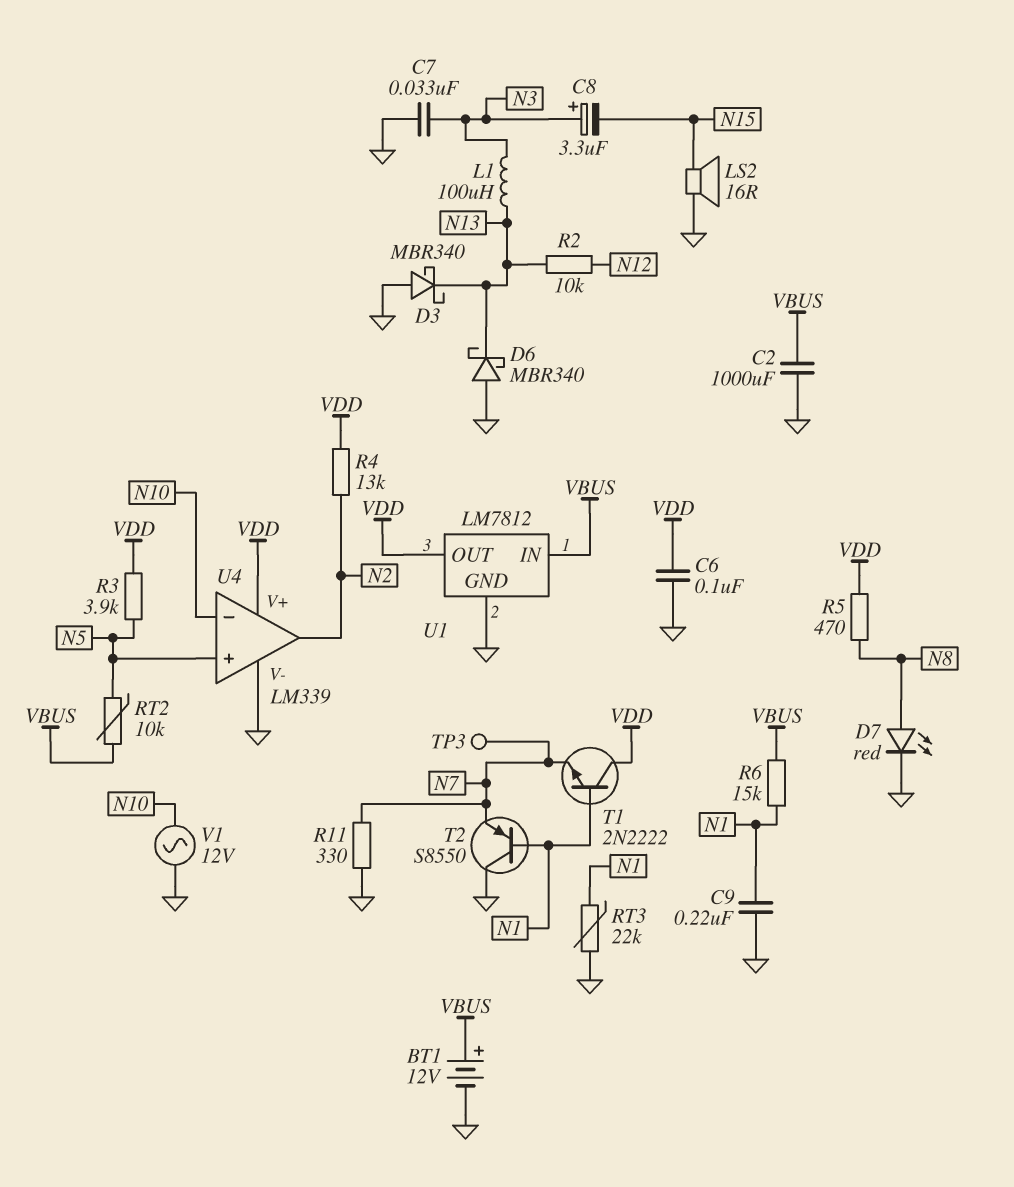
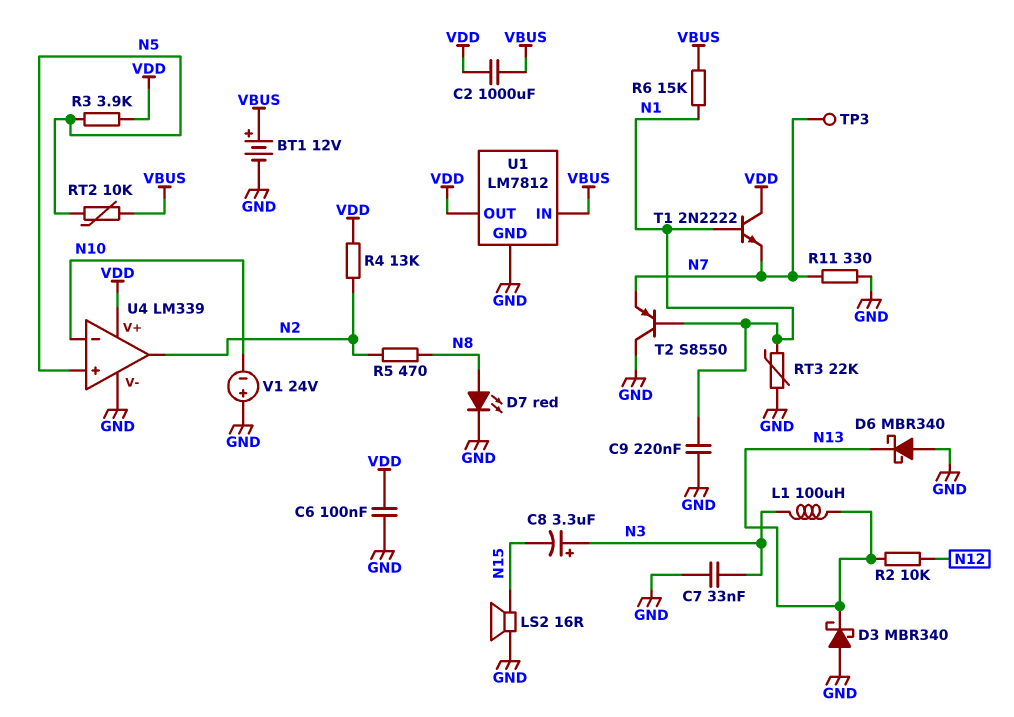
C2: 1000uF (GND, VBUS) -> 1000uF (VBUS, VDD)
R5: 470 (N8, VDD) -> 470 (N2, N8)
V1: AC 12V (GND, N10) -> 24V (plus GND, minus N10)

